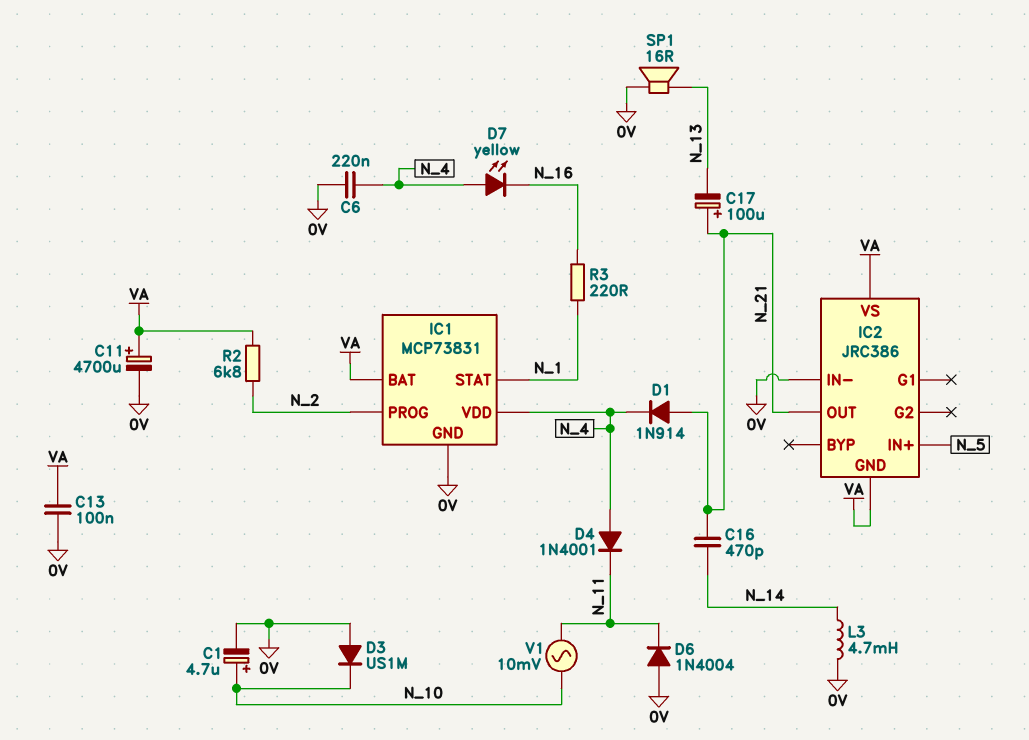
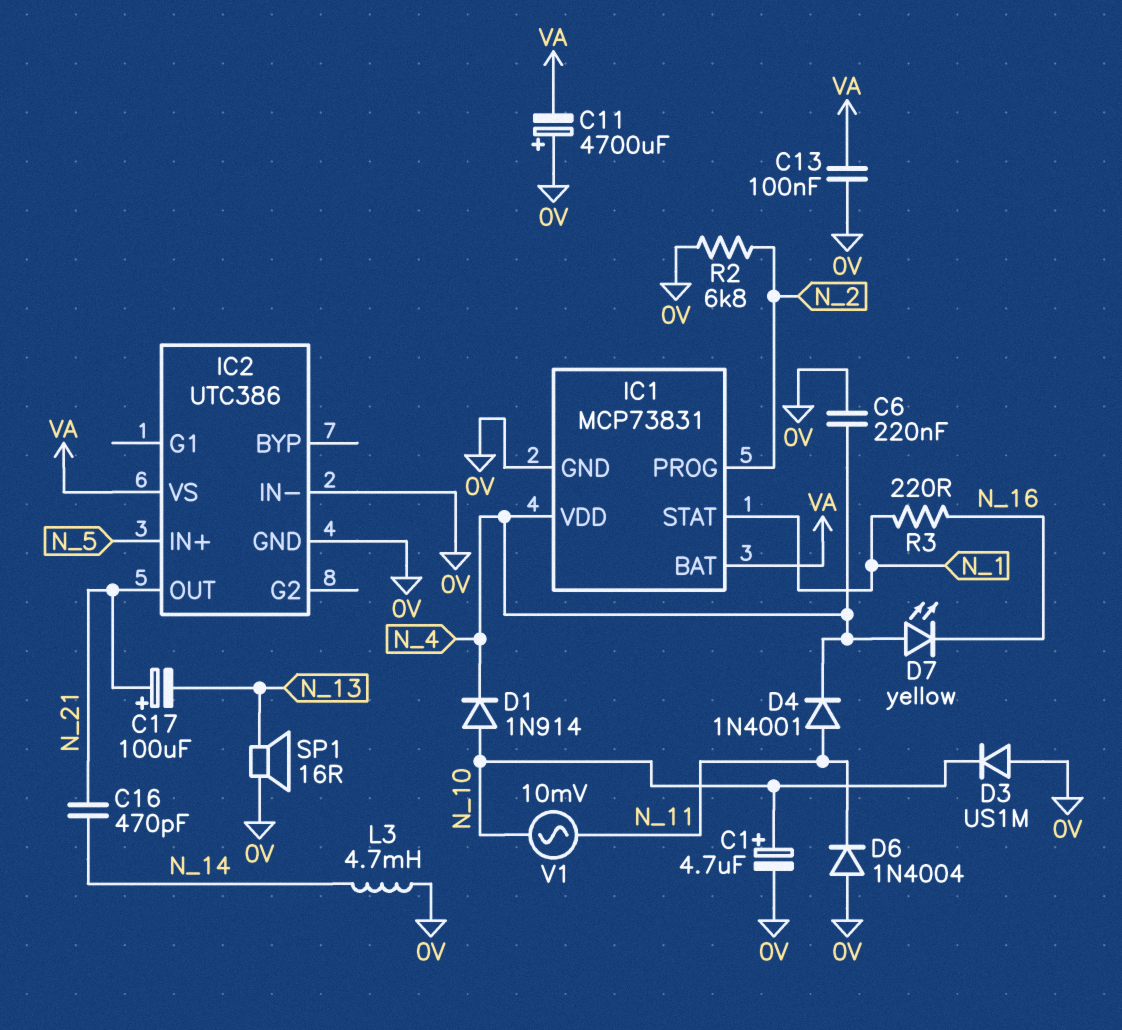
C11: 4700uF (plus VA, minus 0V) -> 4700uF (plus 0V, minus VA)
D1: diode 1N914 (A N_21, K N_4) -> diode 1N914 (A N_10, K N_4)
D4: diode 1N4001 (A N_4, K N_11) -> diode 1N4001 (A N_11, K N_4)
IC2: JRC386 -> UTC386
IC2 pin GND: VA -> 0V
R2: 6.8k (N_2, VA) -> 6.8k (0V, N_2)

